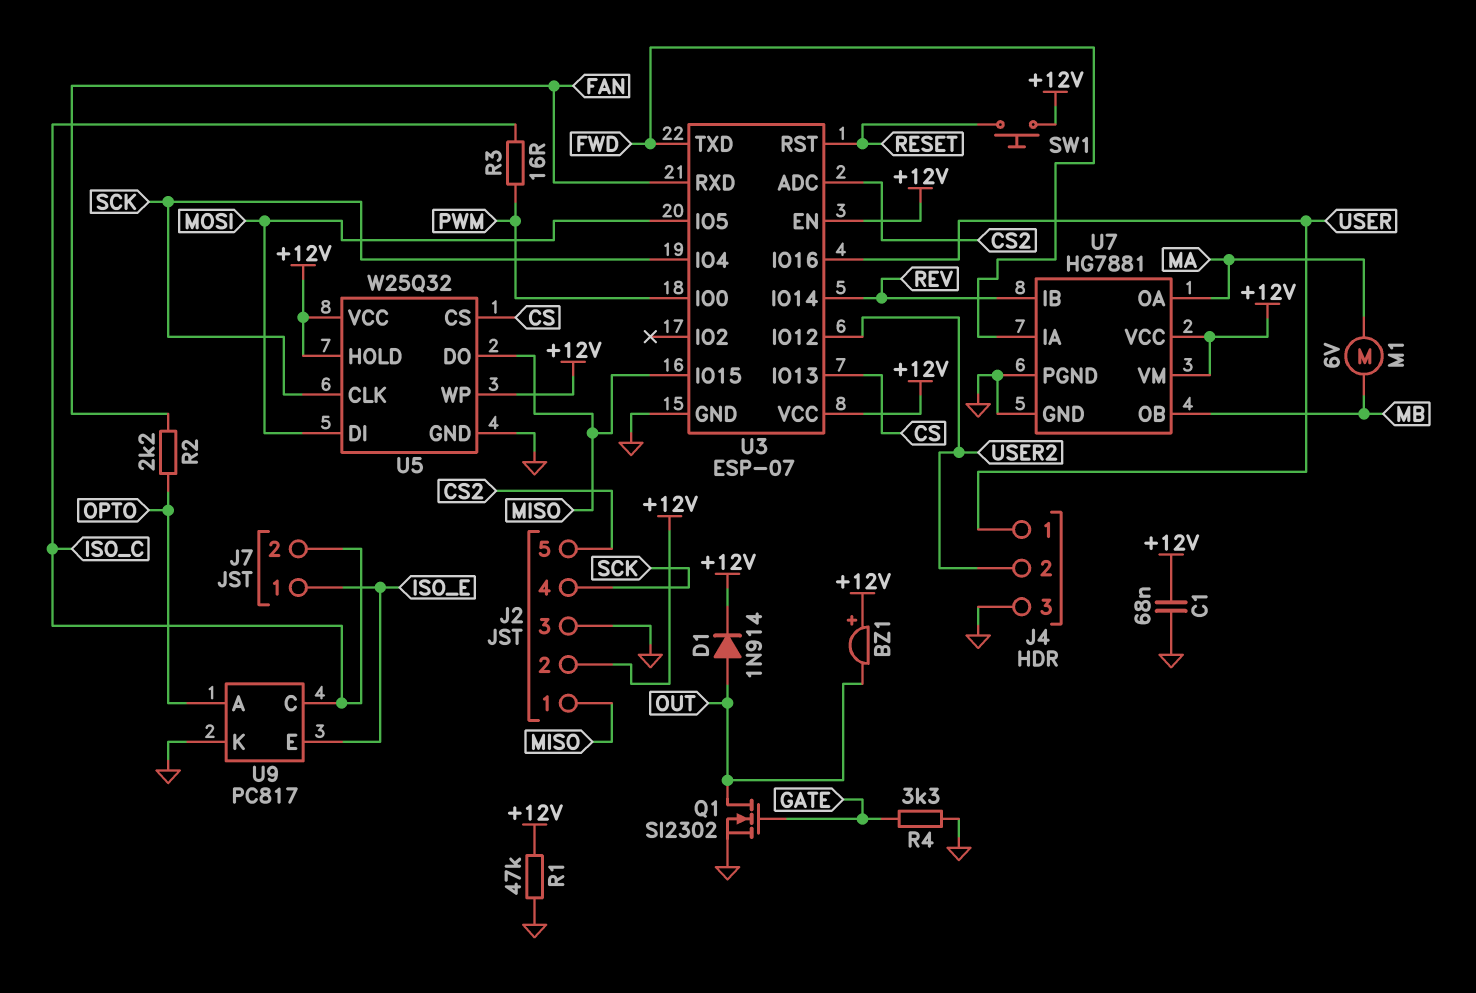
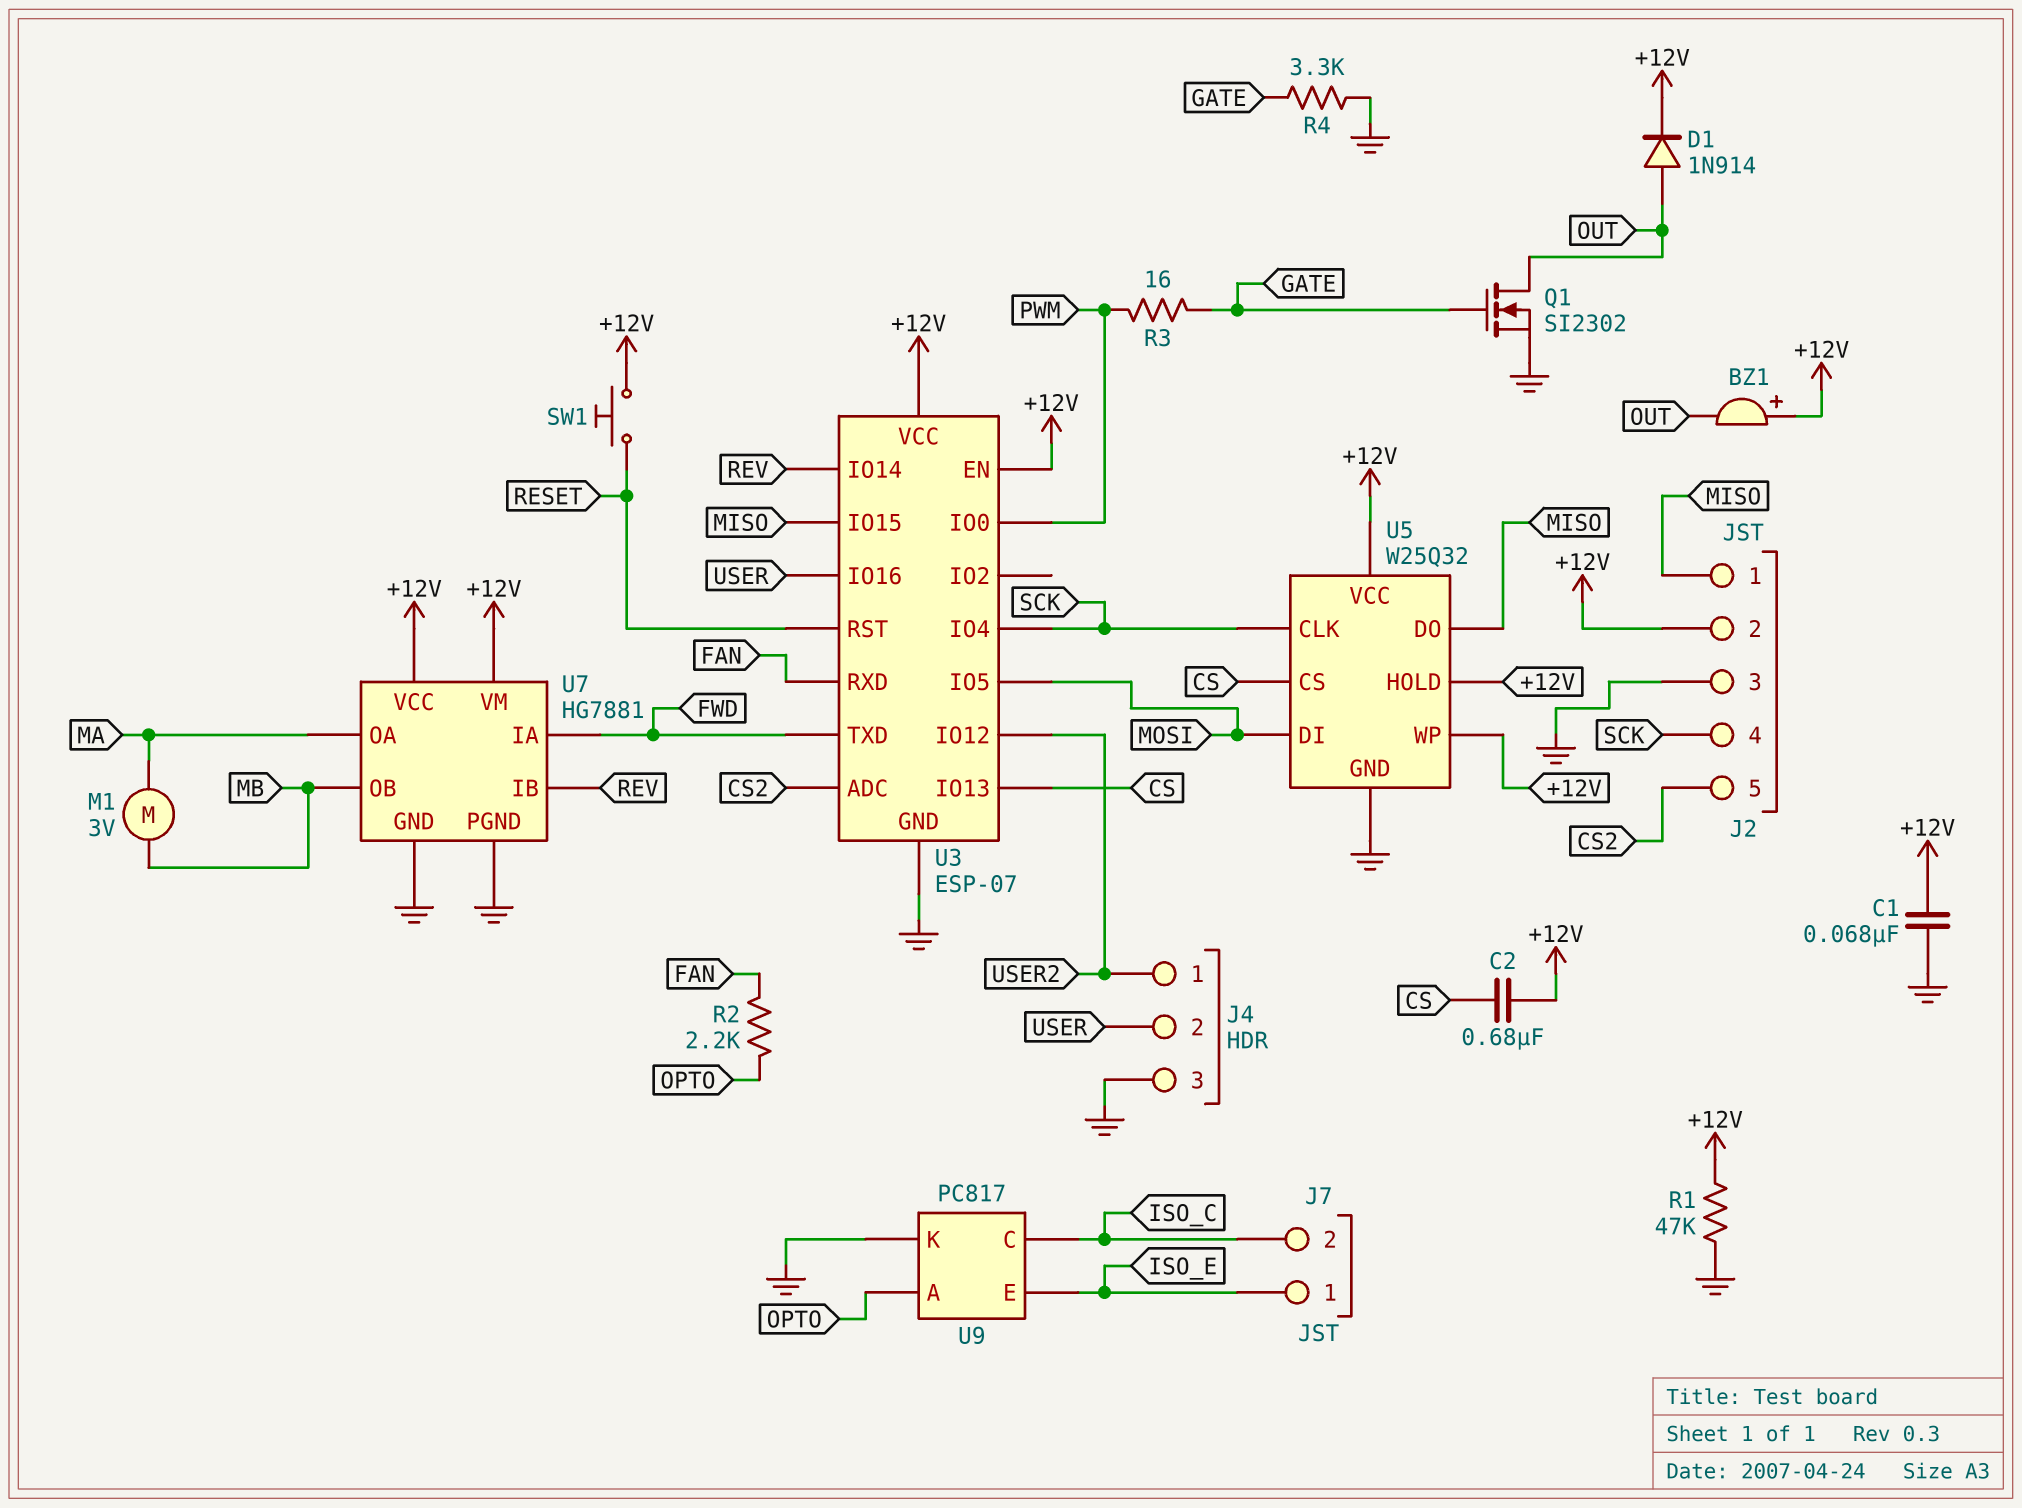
C2: none -> 680nF (+12V, CS)
J4 pin 1: USER -> USER2
J4 pin 2: USER2 -> USER
M1: motor 6V (MA, MB) -> motor 3V (MA, MB)
R3: 16 (ISO_C, PWM) -> 16 (GATE, PWM)

